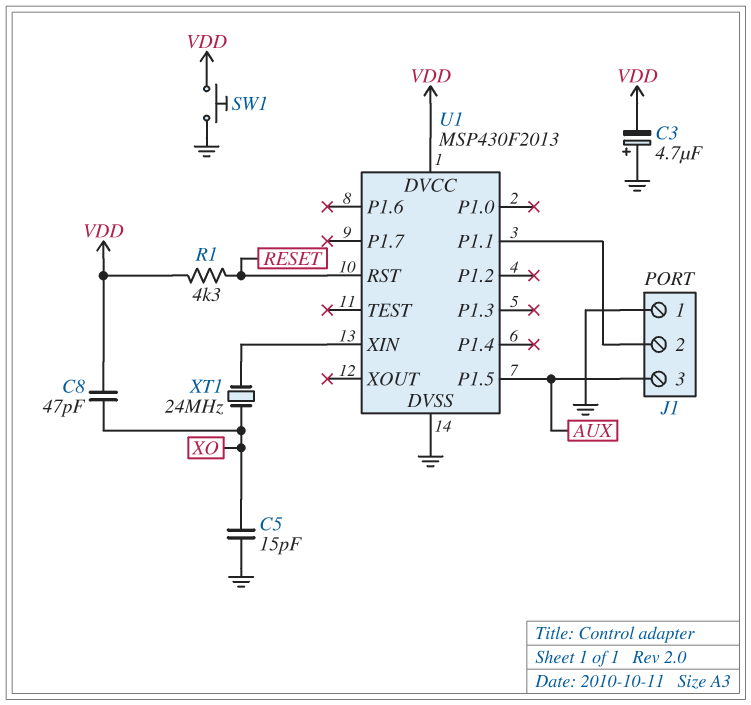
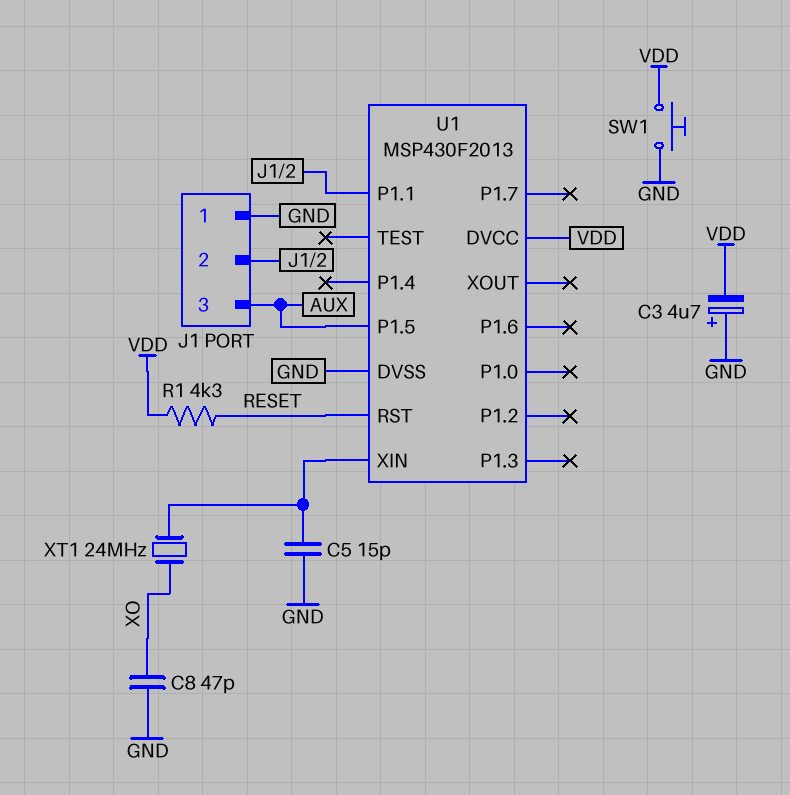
C5: 15pF (GND, XO) -> 15pF (GND, U1/XIN)
C8: 47pF (VDD, XO) -> 47pF (GND, XO)

